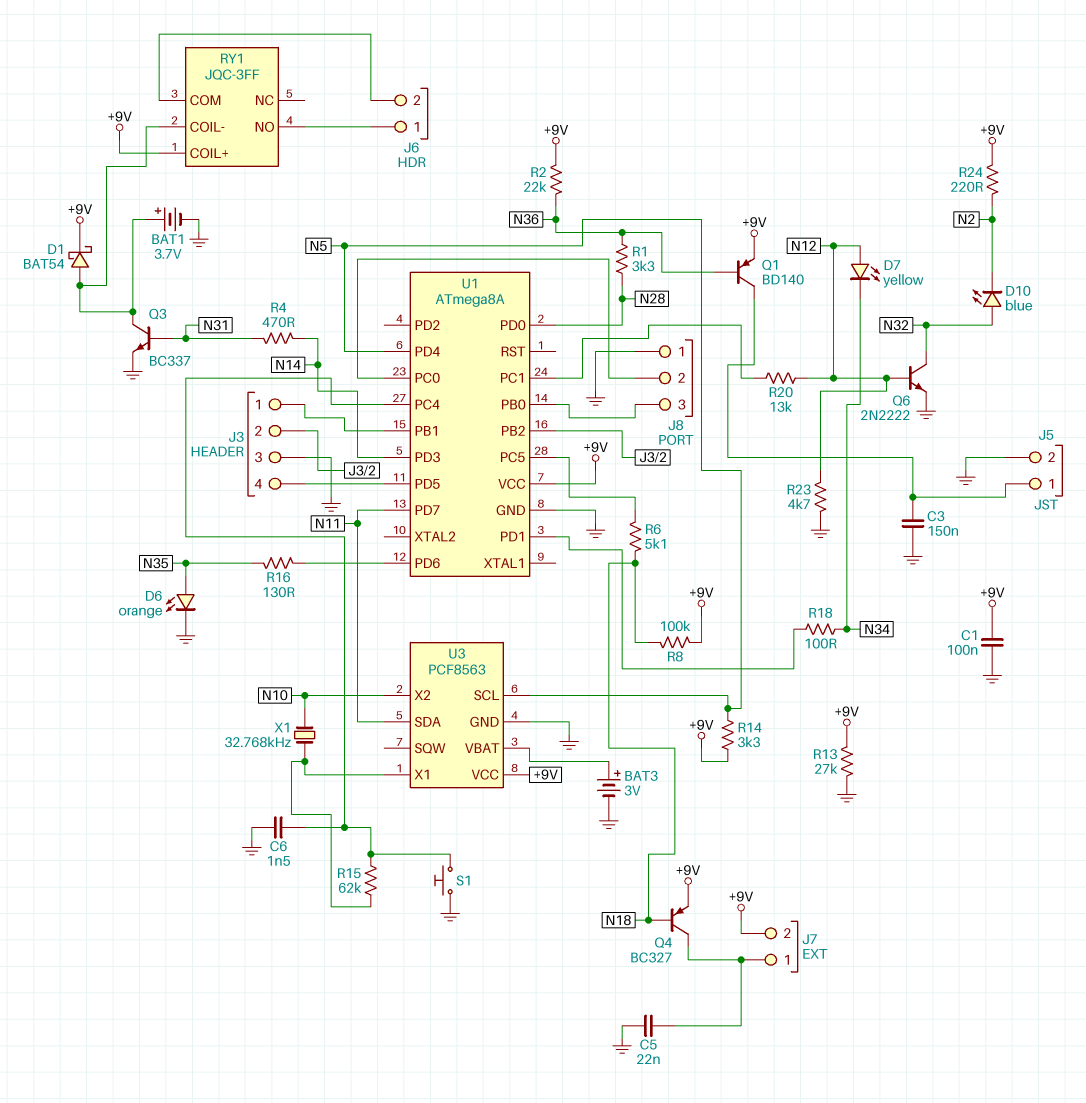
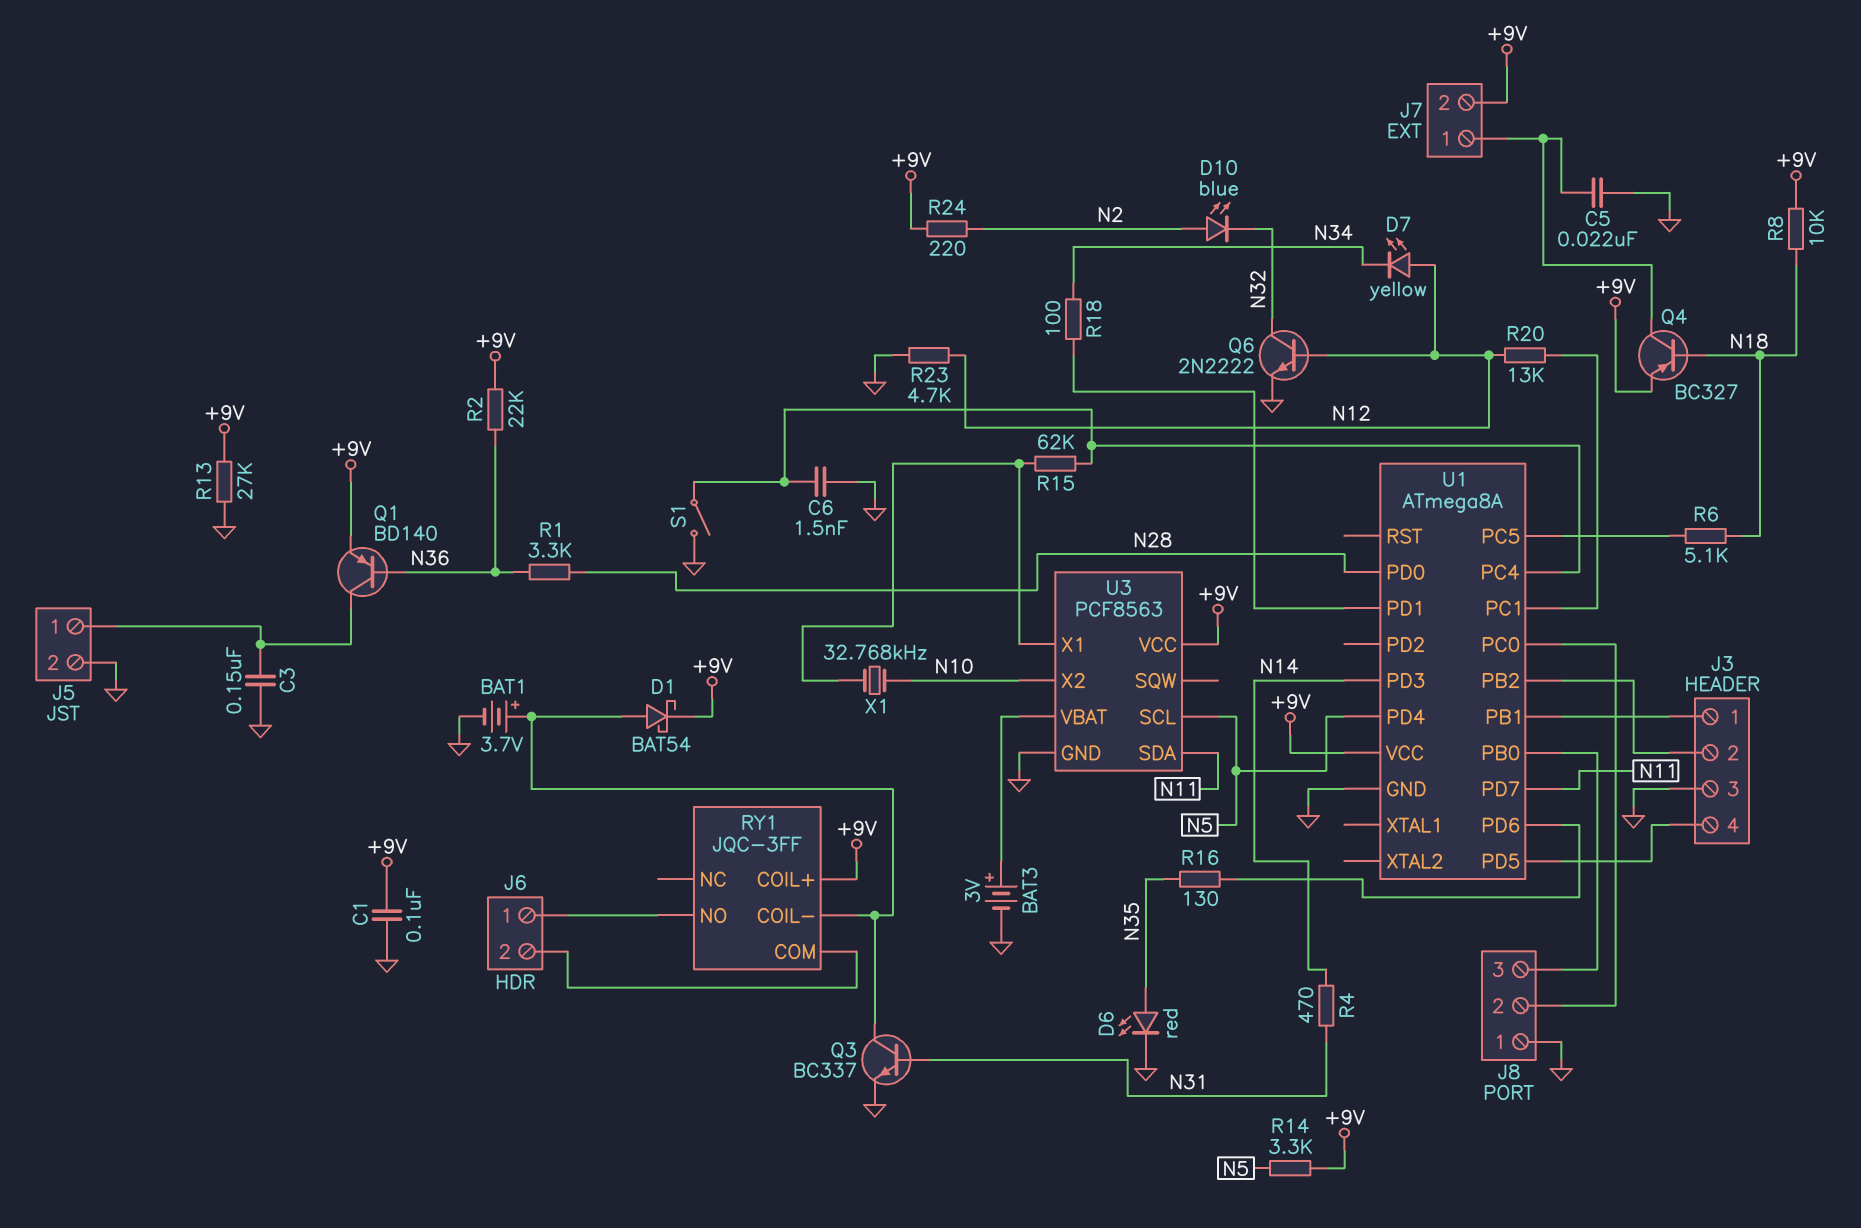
D6: LED orange (A N35, K GND) -> LED red (A N35, K GND)
D10: LED blue (A N32, K N2) -> LED blue (A N2, K N32)
R8: 100k (+9V, N18) -> 10k (+9V, N18)
S1: button (GND, U1/PC4) -> switch (GND, U1/PC4)

